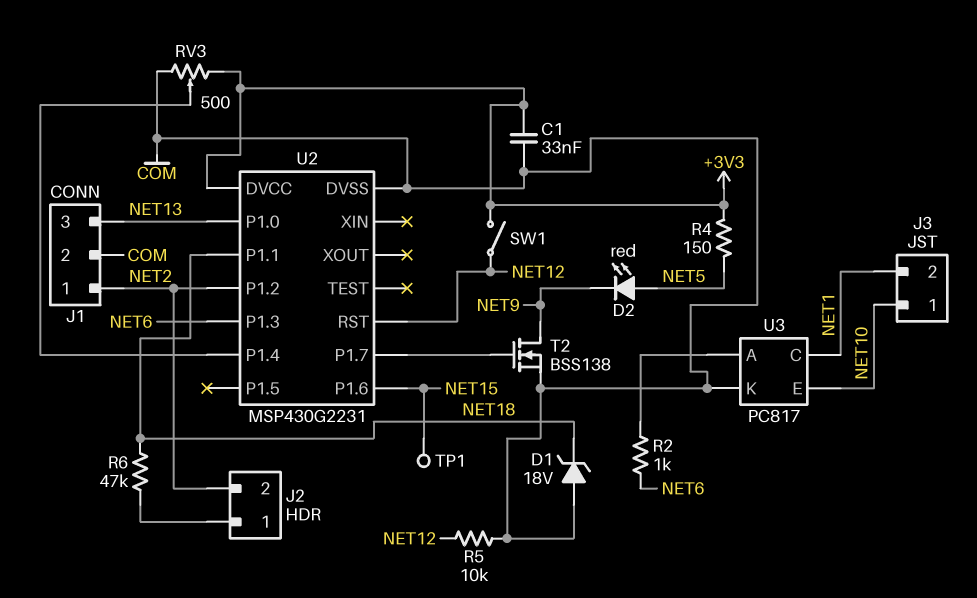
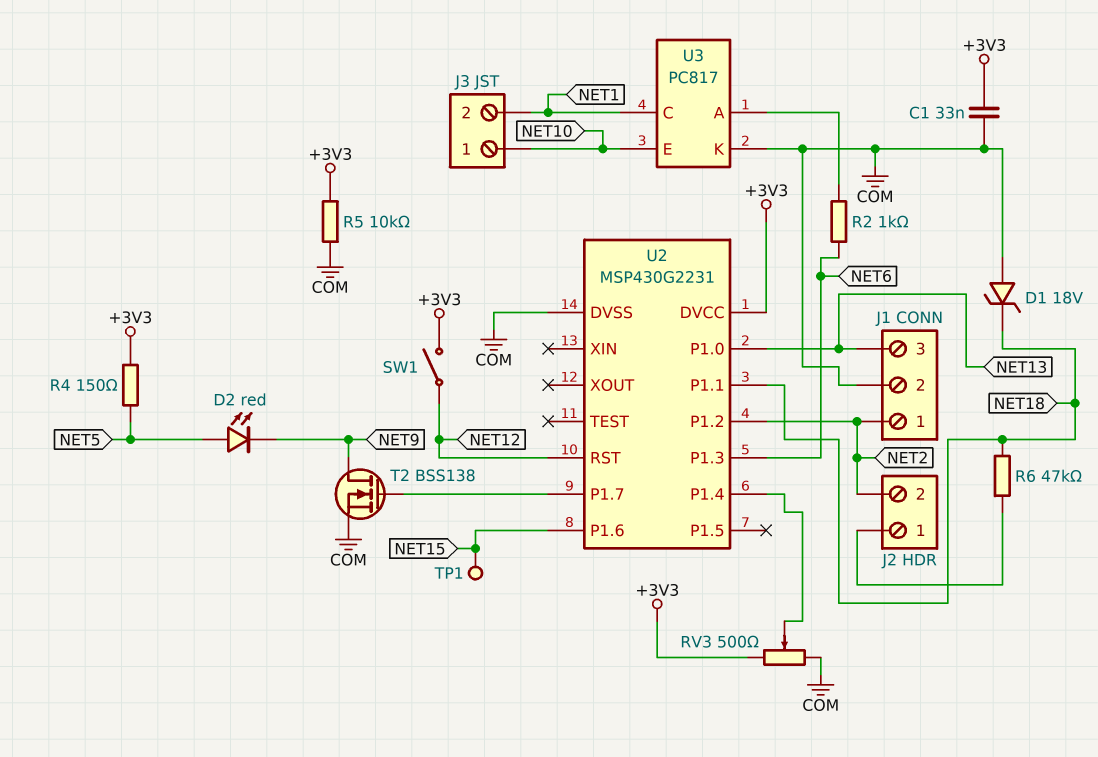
R5: 10k (COM, NET12) -> 10k (+3V3, COM)

